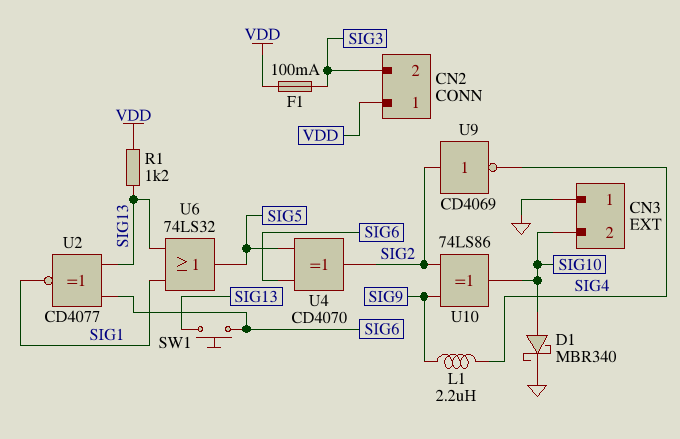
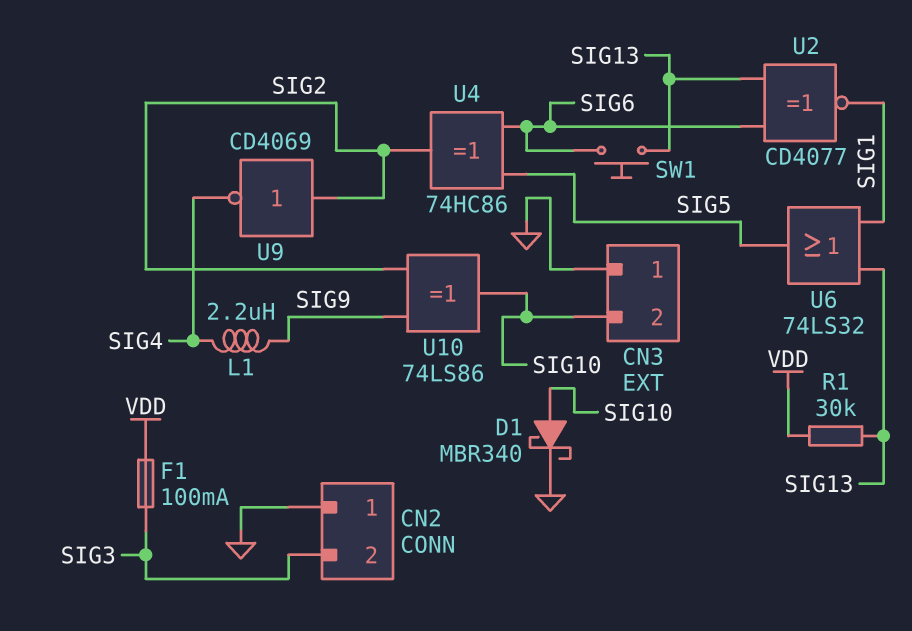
CN2 pin 1: VDD -> GND
R1: 1.2k (SIG13, VDD) -> 30k (SIG13, VDD)
U4: XOR CD4070 (in SIG5, in SIG6, out SIG2) -> XOR 74HC86 (in SIG5, in SIG6, out SIG2)

